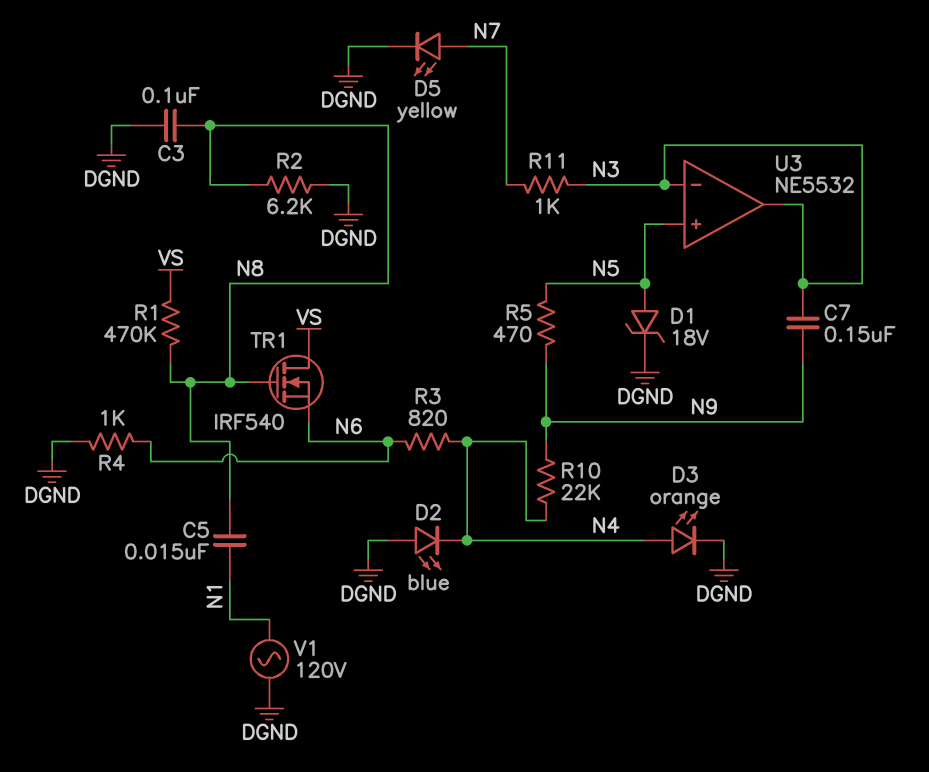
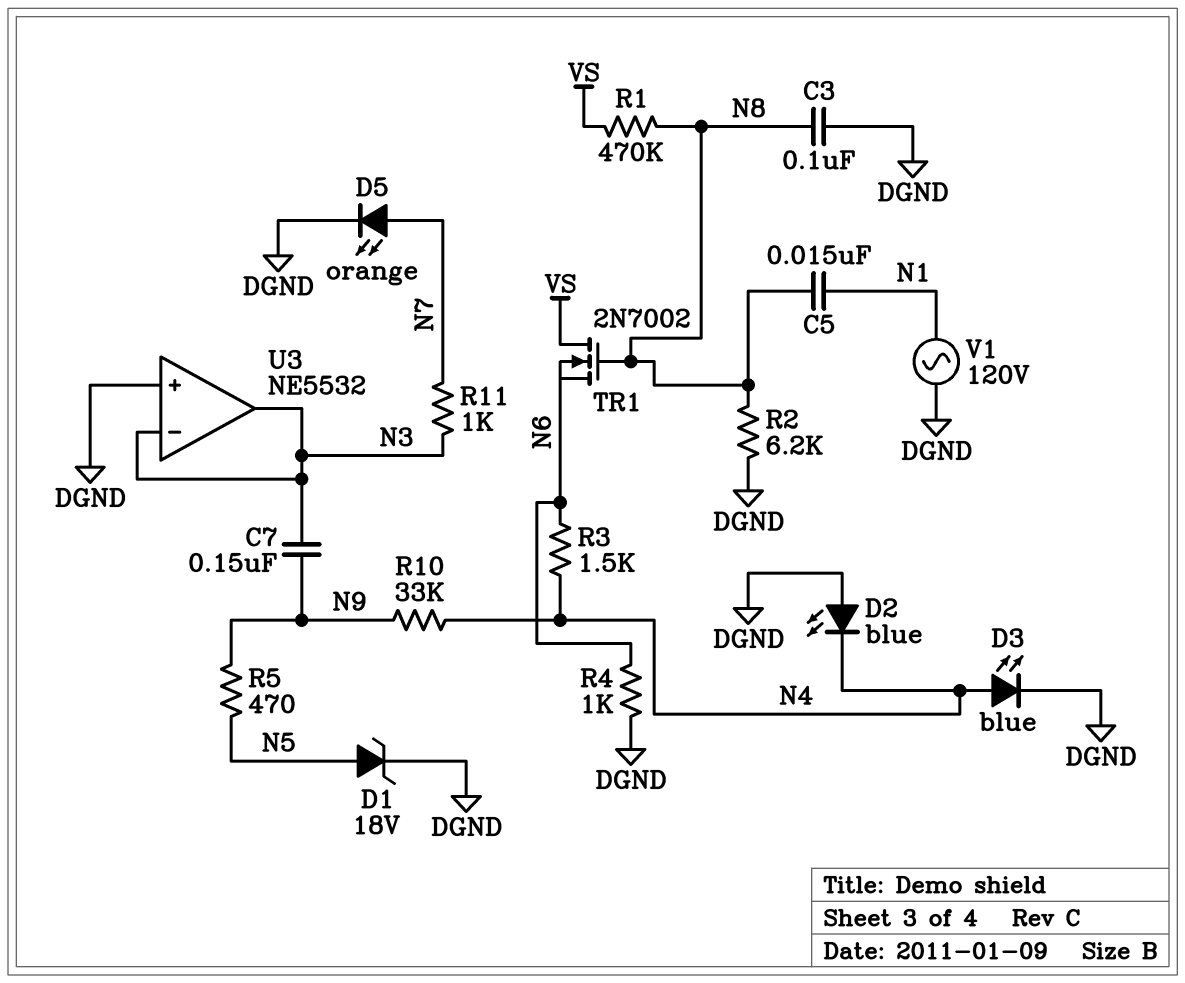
D3: LED orange (A N4, K DGND) -> LED blue (A N4, K DGND)
D5: LED yellow (A N7, K DGND) -> LED orange (A N7, K DGND)
R3: 820 (N4, N6) -> 1.5k (N4, N6)
R10: 22k (N4, N9) -> 33k (N4, N9)
TR1: NMOS IRF540 (G N8, D VS, S N6) -> NMOS 2N7002 (G N8, D VS, S N6)
U3 pin in+: N5 -> DGND

